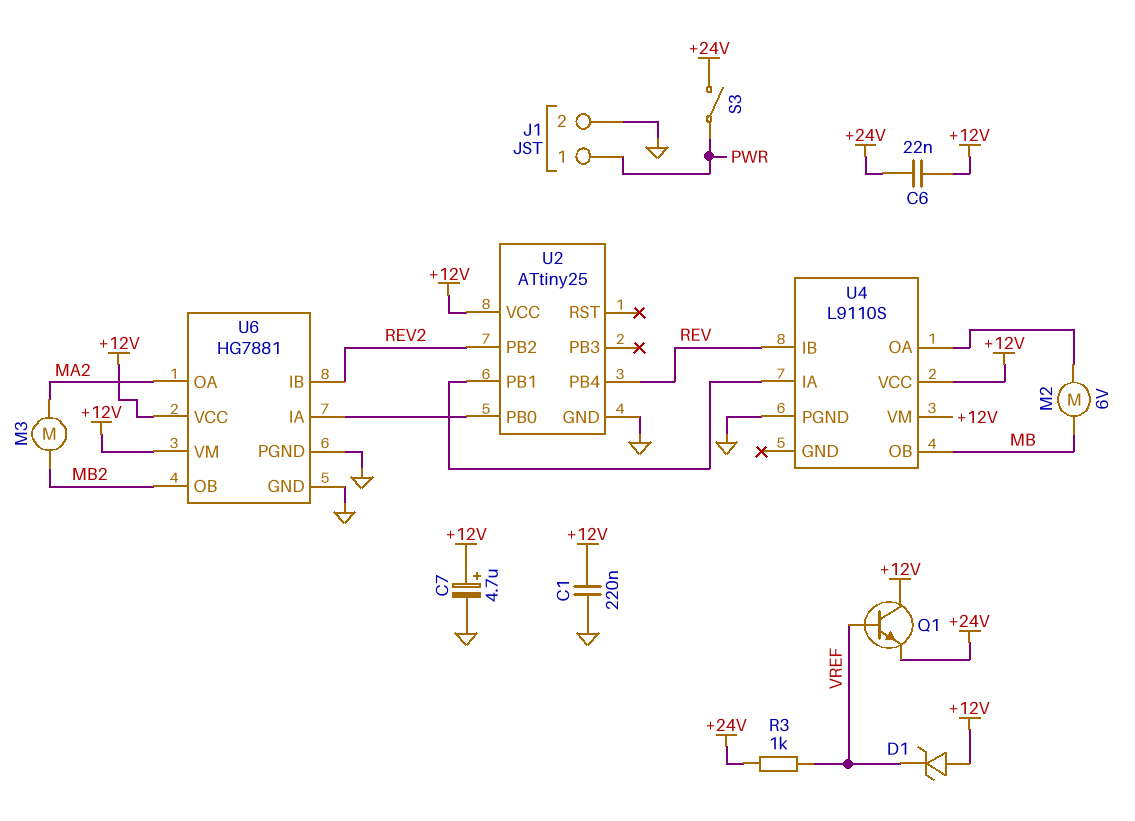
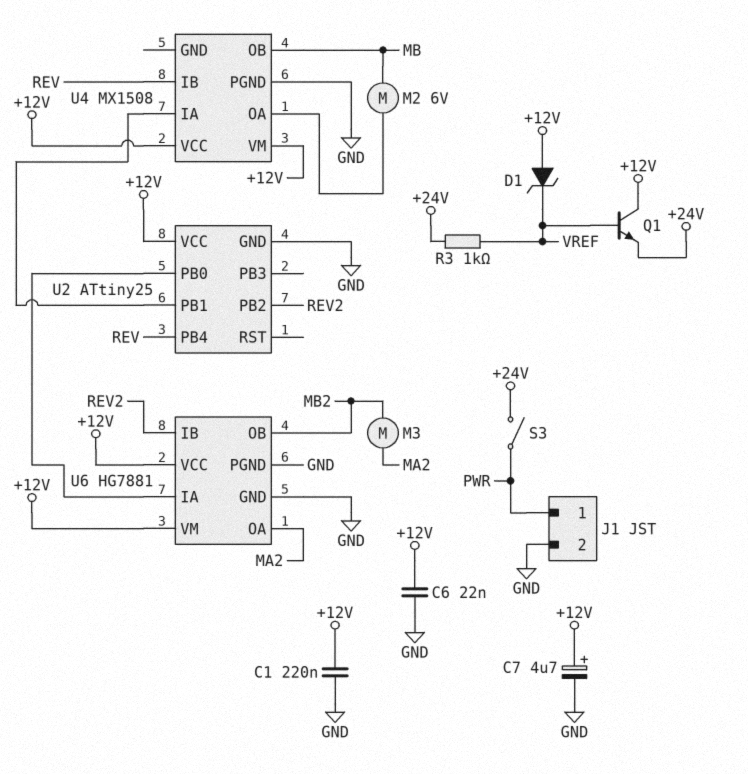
C6: 22nF (+12V, +24V) -> 22nF (+12V, GND)
U4: L9110S -> MX1508

